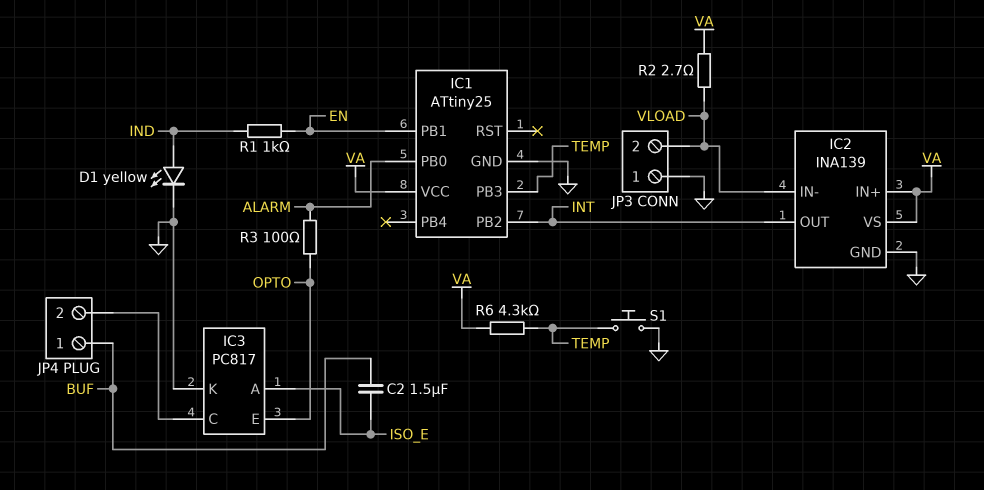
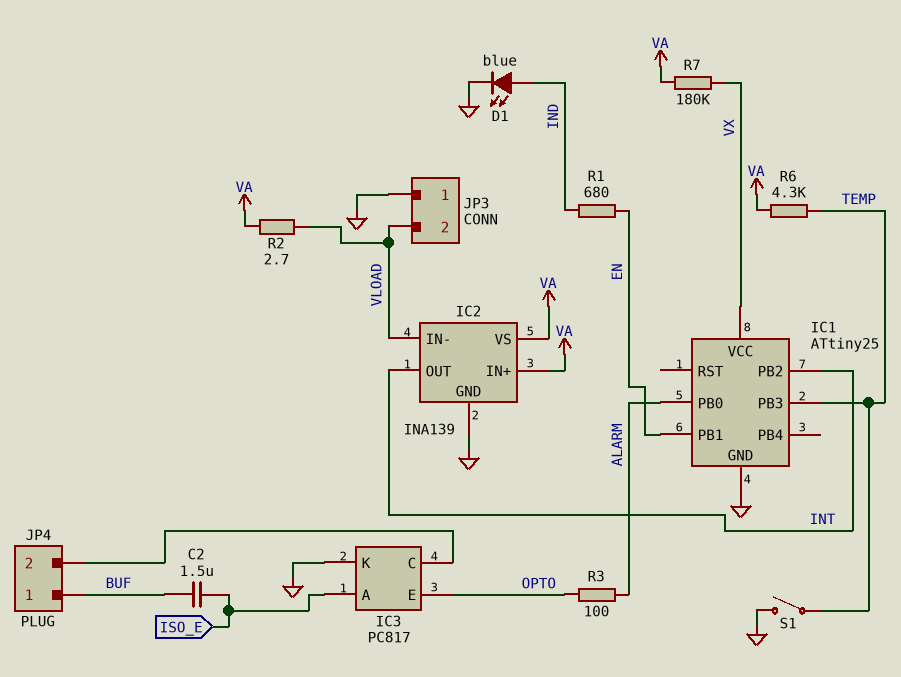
D1: LED yellow (A IND, K GND) -> LED blue (A IND, K GND)
IC1 pin VCC: VA -> VX
R1: 1k (EN, IND) -> 680 (EN, IND)
R7: none -> 180k (VA, VX)
S1: button (GND, TEMP) -> switch (GND, TEMP)

